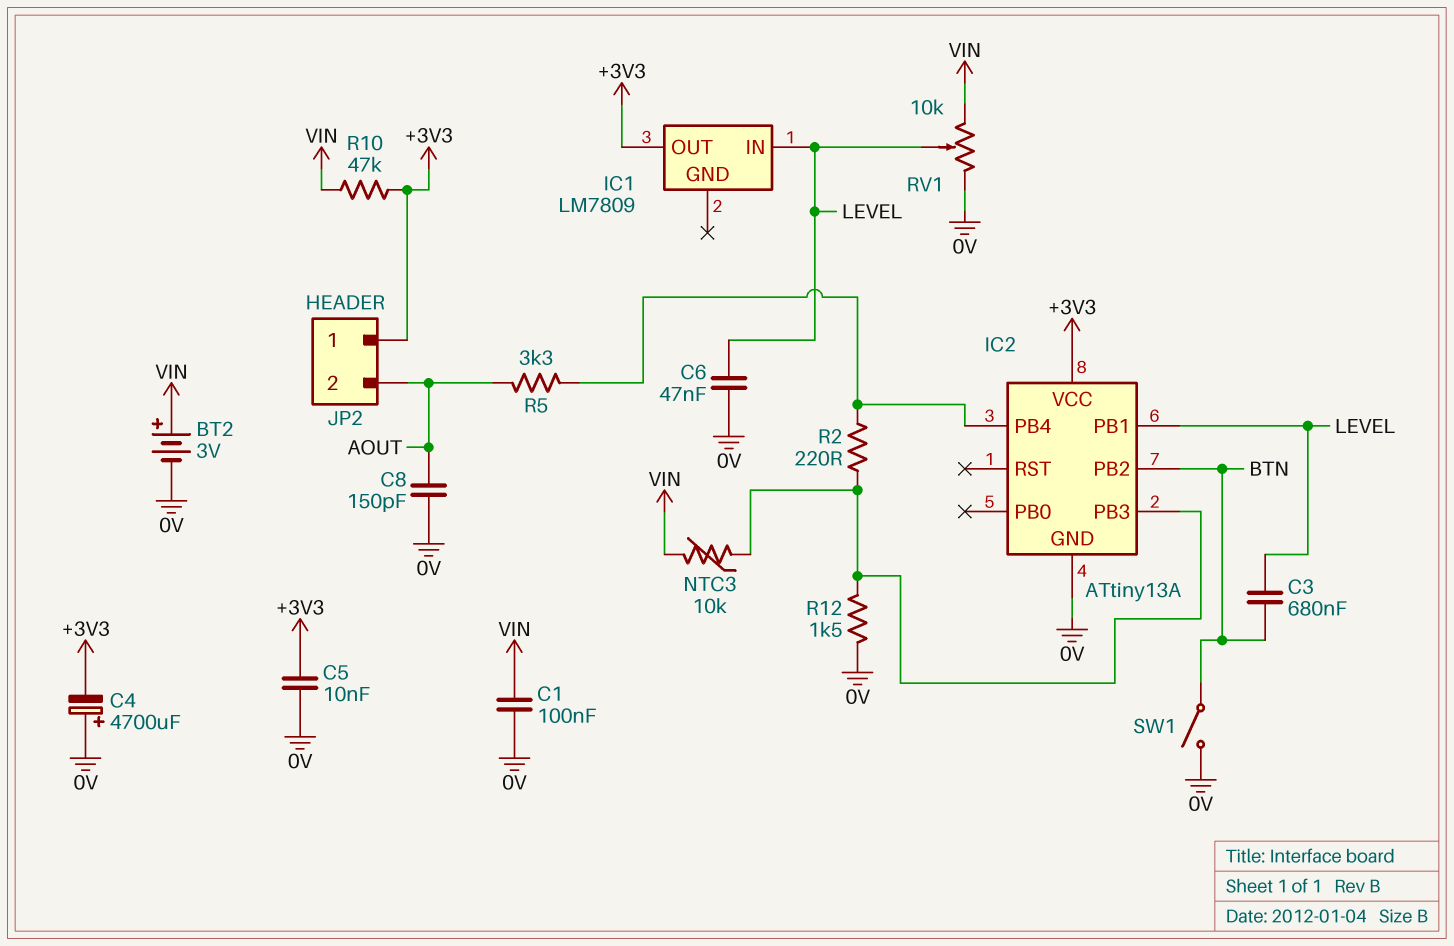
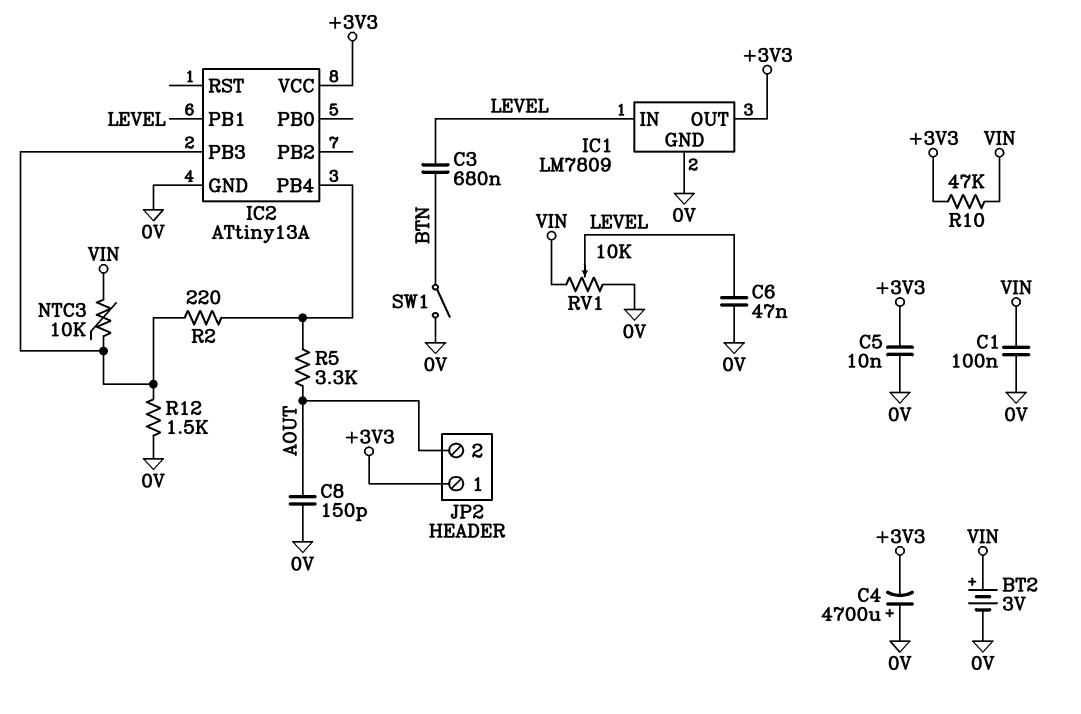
IC1 pin GND: none -> 0V
IC2 pin PB2: BTN -> none

